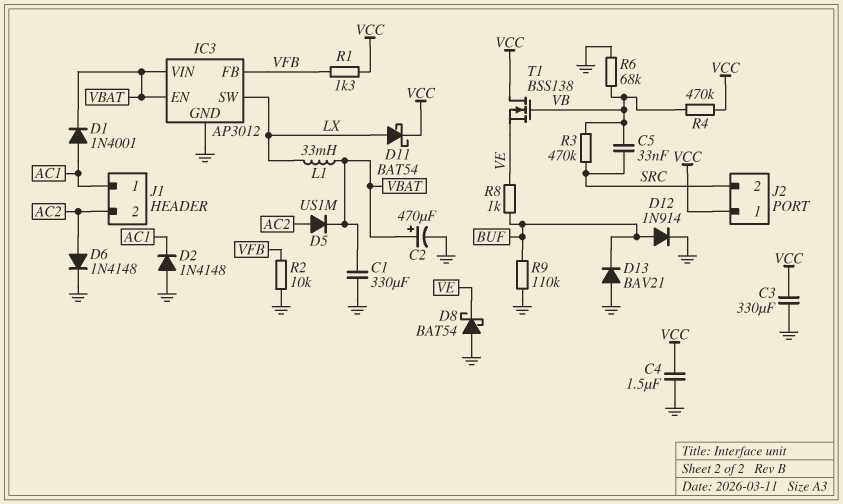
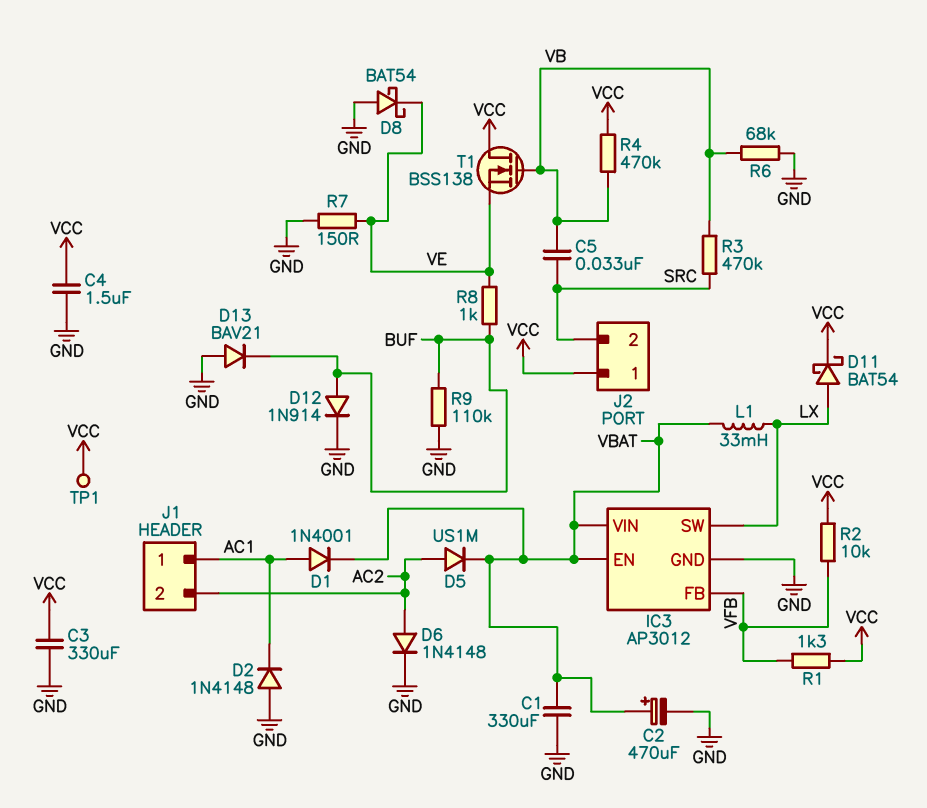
R2: 10k (GND, VFB) -> 10k (VCC, VFB)
R7: none -> 150 (GND, VE)
TP1: none -> test point (VCC)

